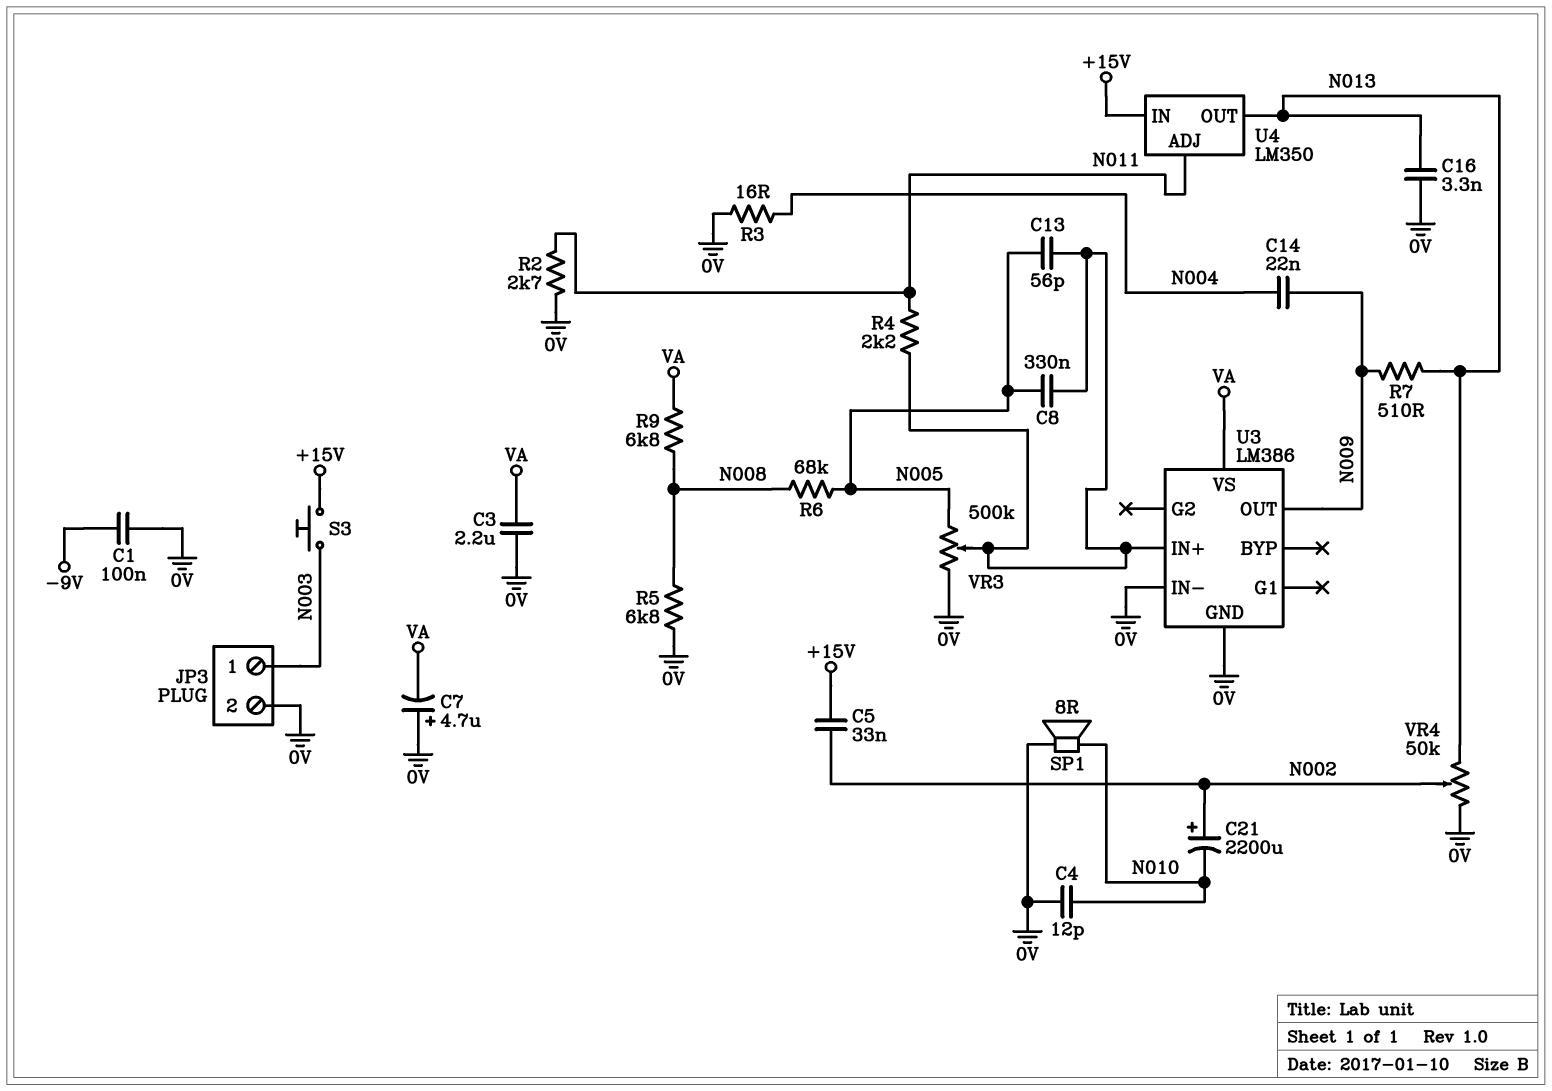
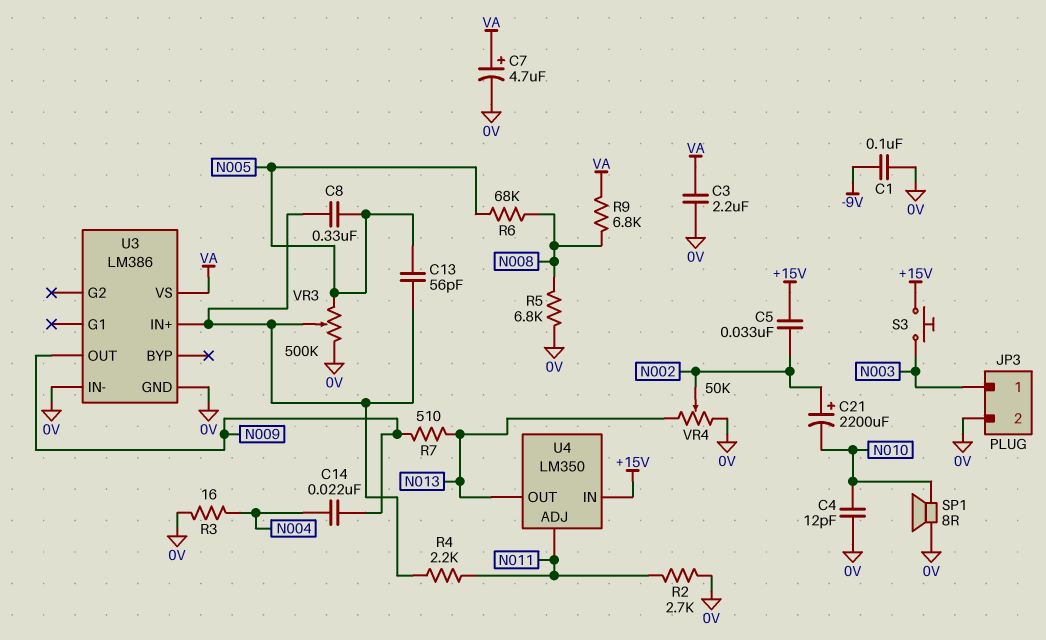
C7: 4.7uF (plus 0V, minus VA) -> 4.7uF (plus VA, minus 0V)
C16: 3.3nF (0V, N013) -> none

